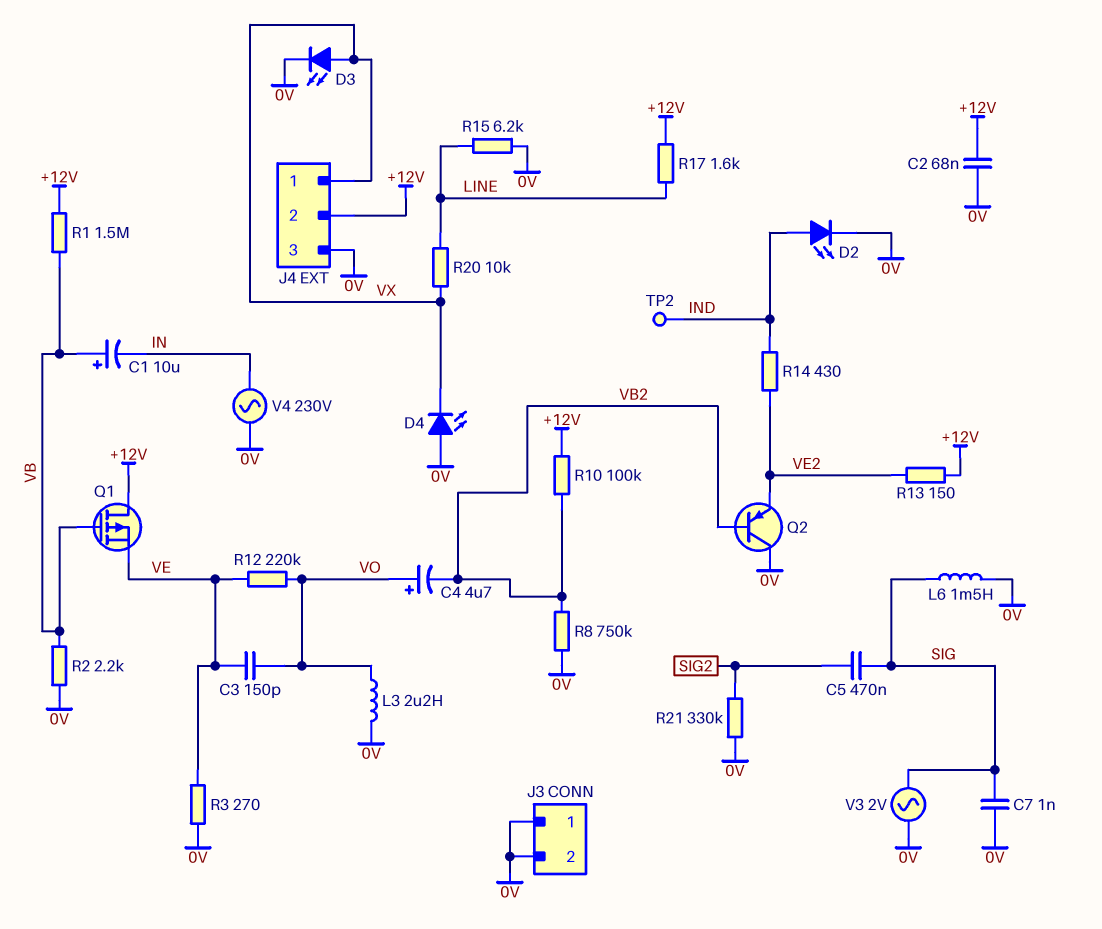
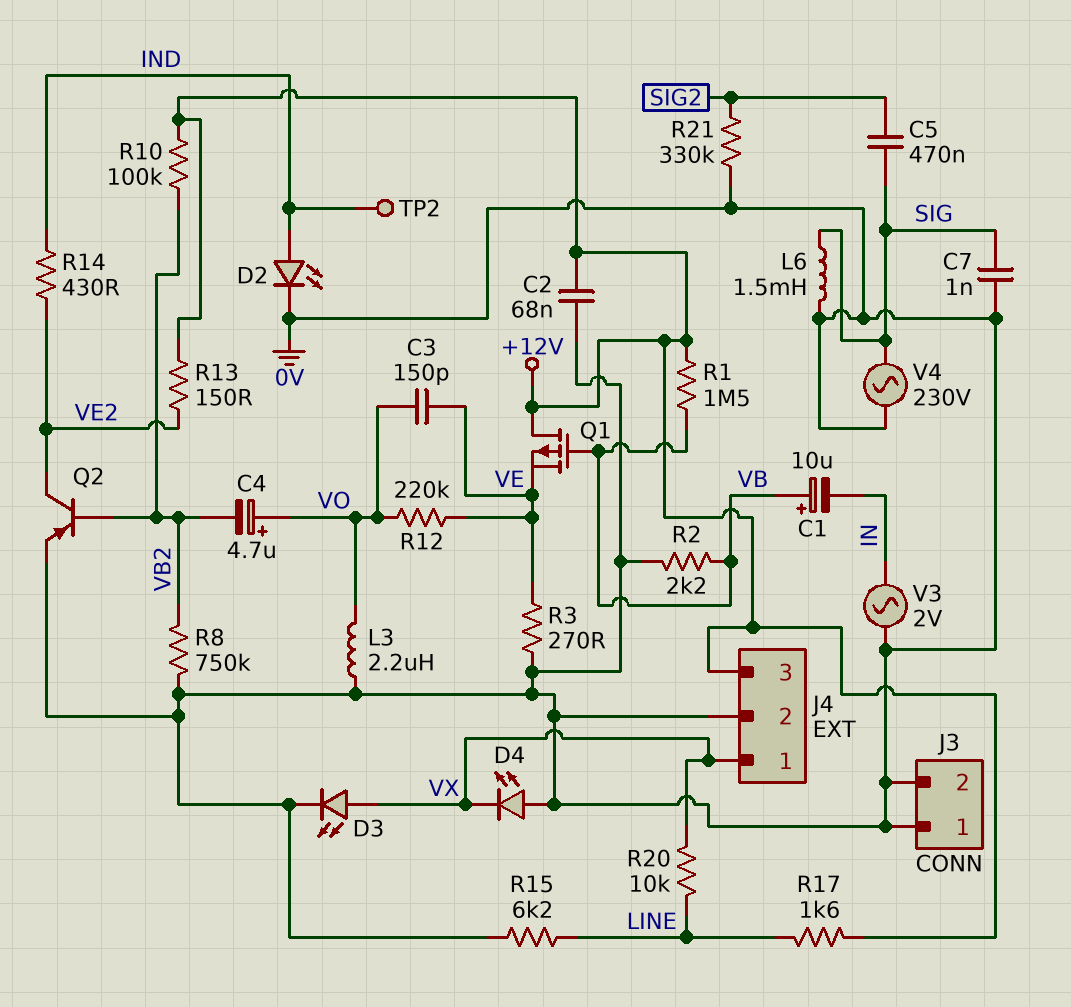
J4 pin 2: +12V -> 0V
J4 pin 3: 0V -> +12V
Q2: PNP (B VB2, C 0V, E VE2) -> PNP (B VB2, C VE2, E 0V)
V3: AC 2V (0V, SIG) -> AC 2V (0V, IN)
V4: AC 230V (0V, IN) -> AC 230V (0V, SIG)

